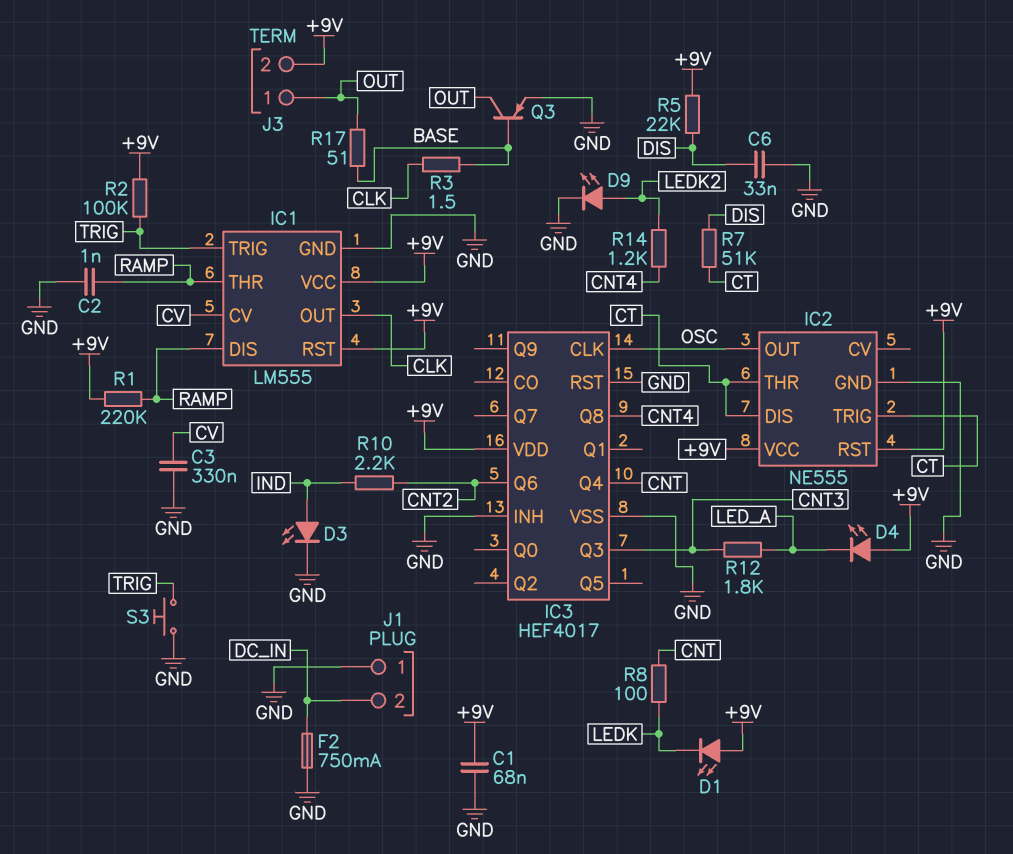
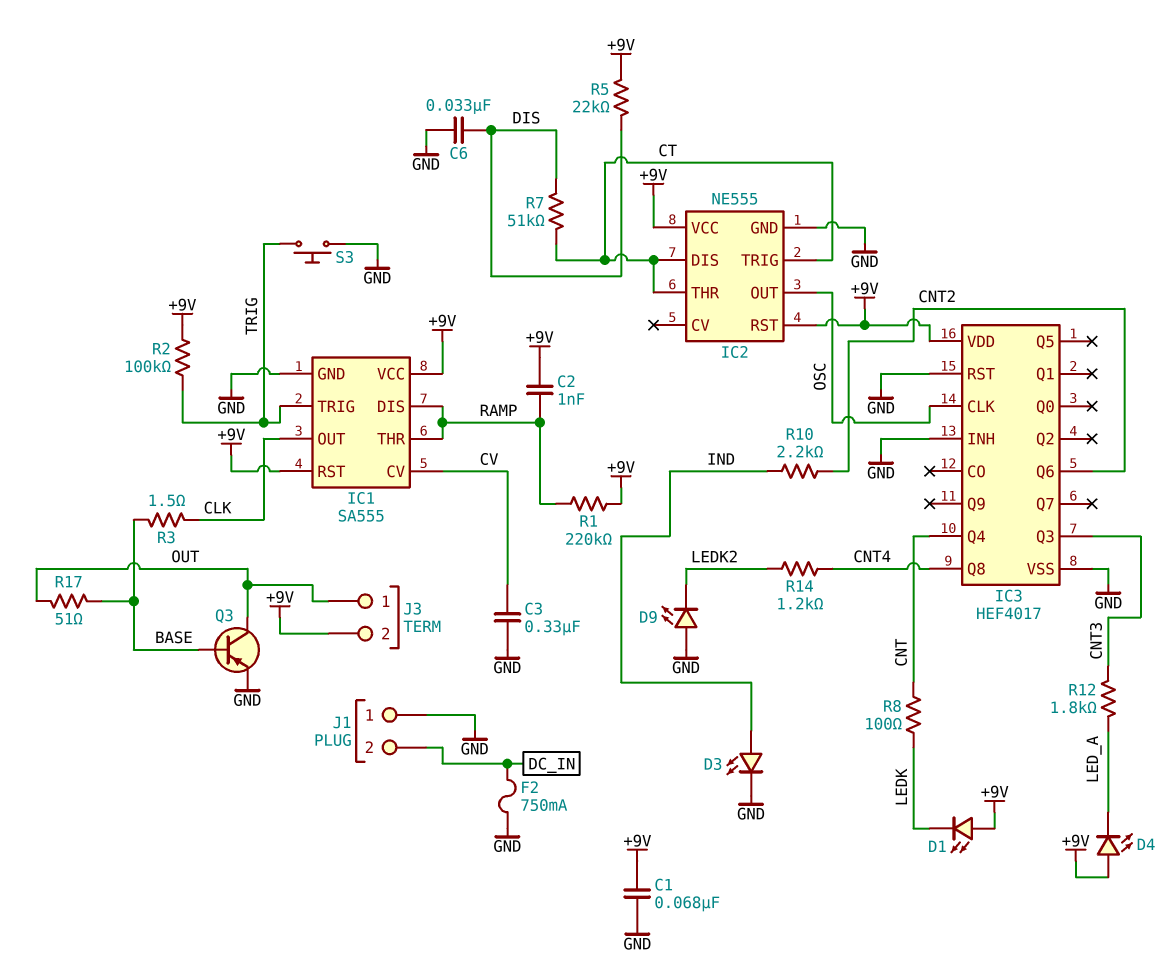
C2: 1nF (GND, RAMP) -> 1nF (+9V, RAMP)
D9: LED (A LEDK2, K GND) -> LED (A GND, K LEDK2)
IC1: LM555 -> SA555

